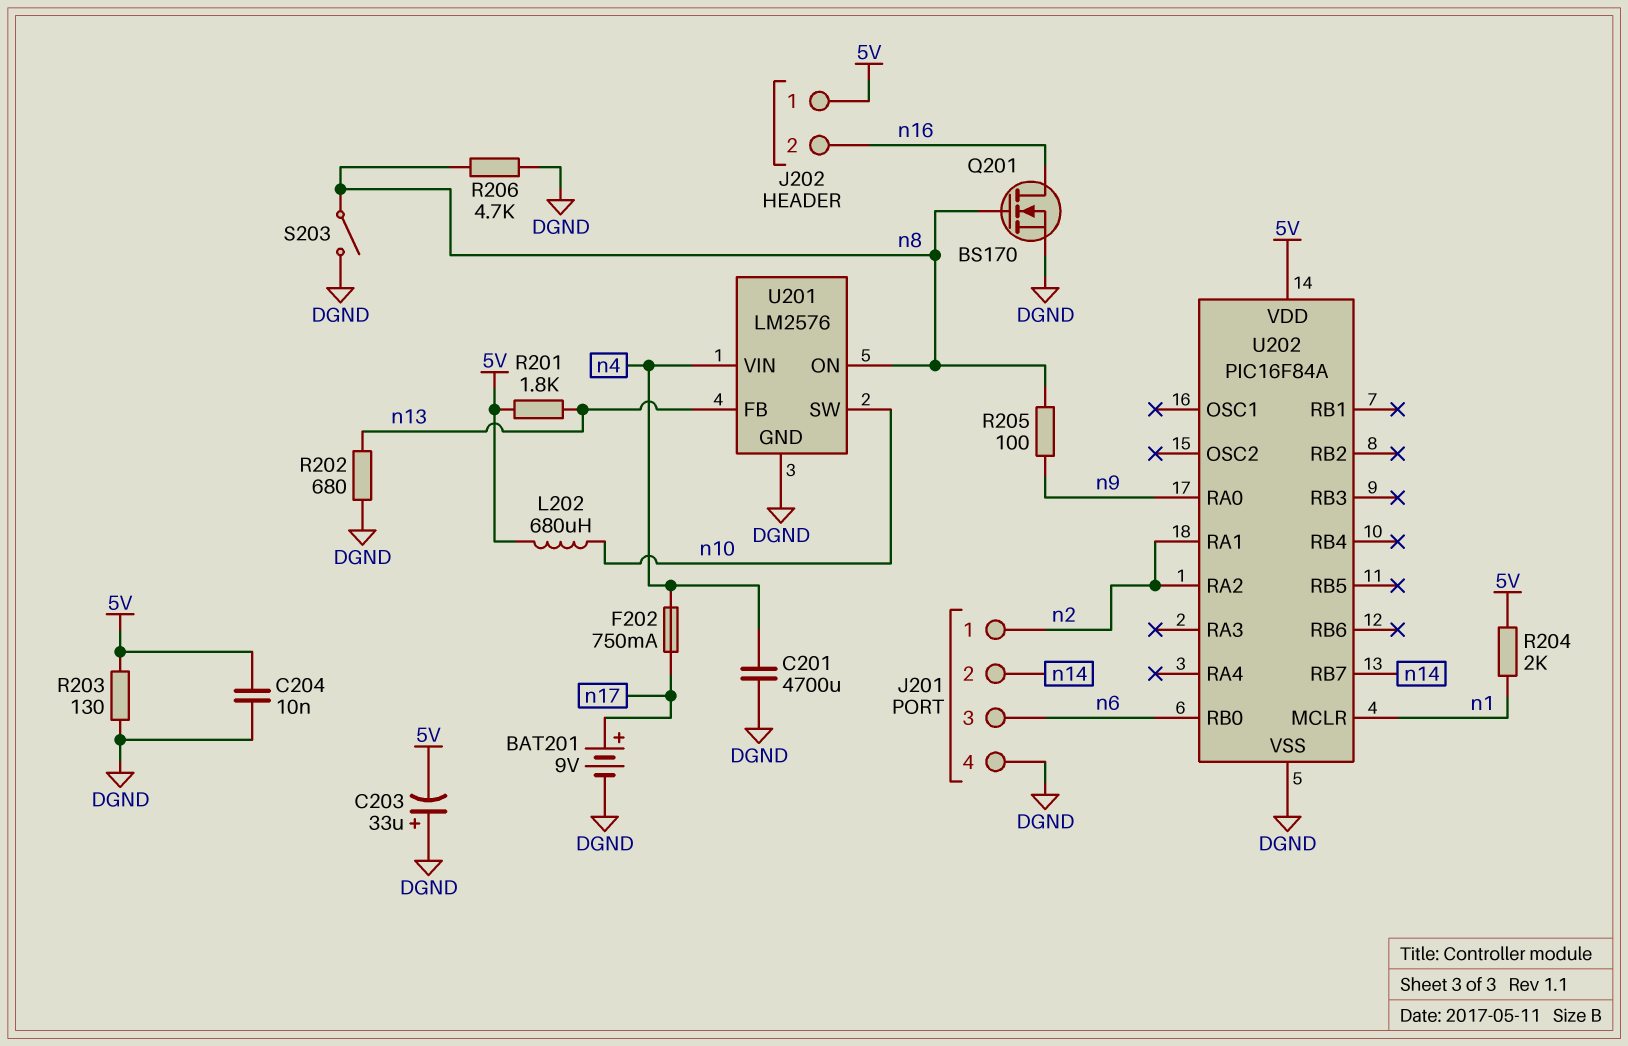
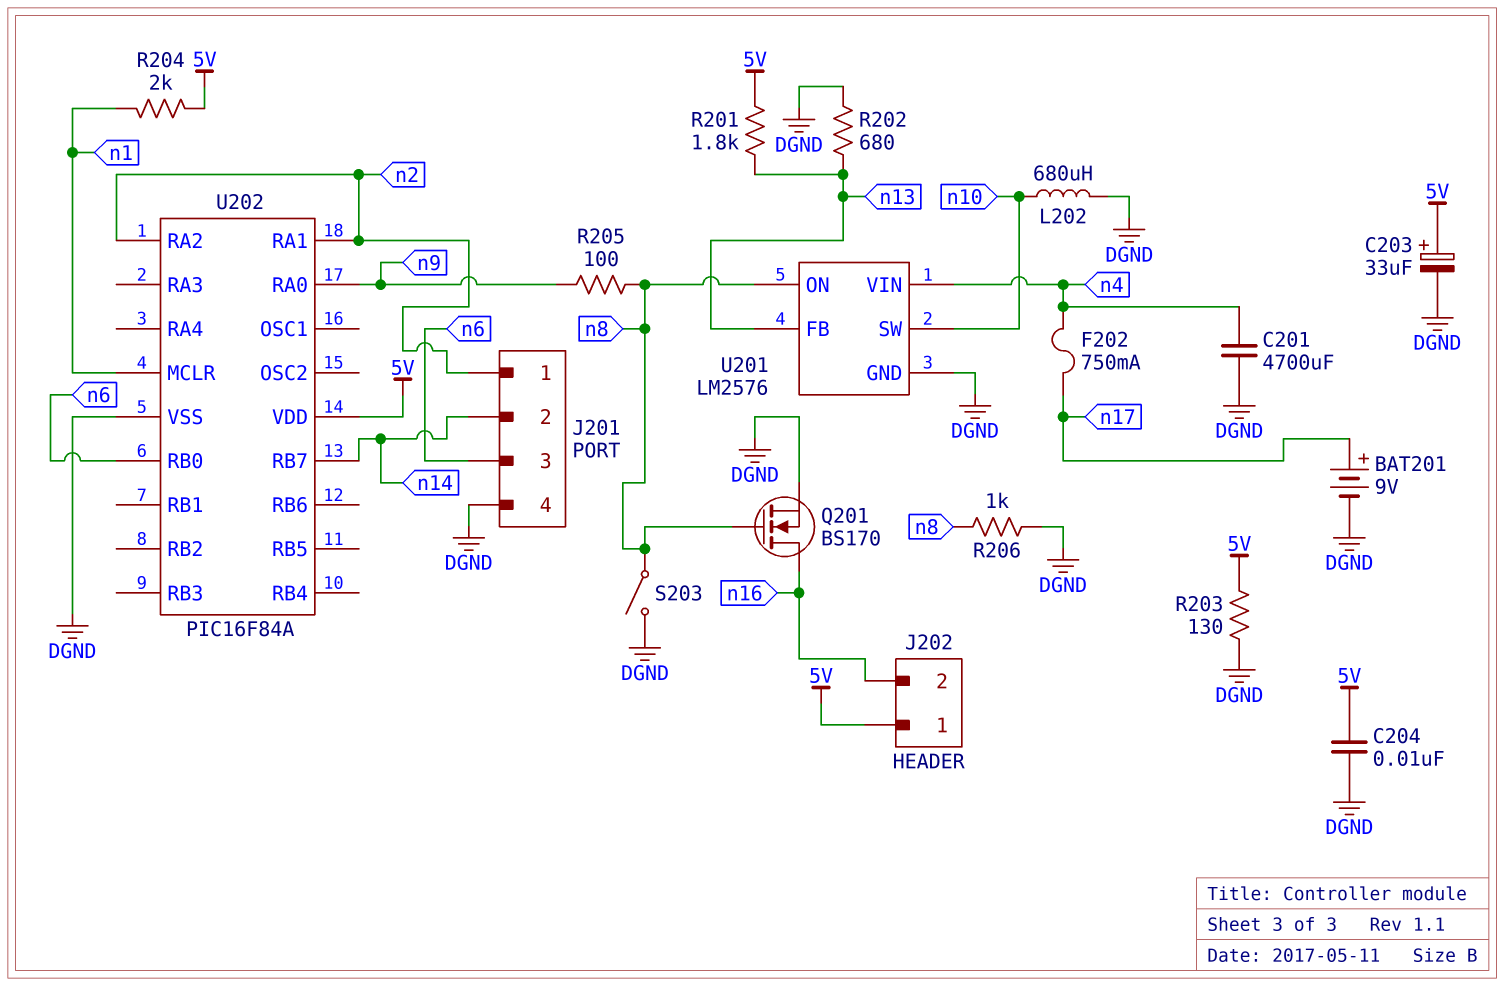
C203: 33uF (plus DGND, minus 5V) -> 33uF (plus 5V, minus DGND)
L202: 680uH (5V, n10) -> 680uH (DGND, n10)
R206: 4.7k (DGND, n8) -> 1k (DGND, n8)

